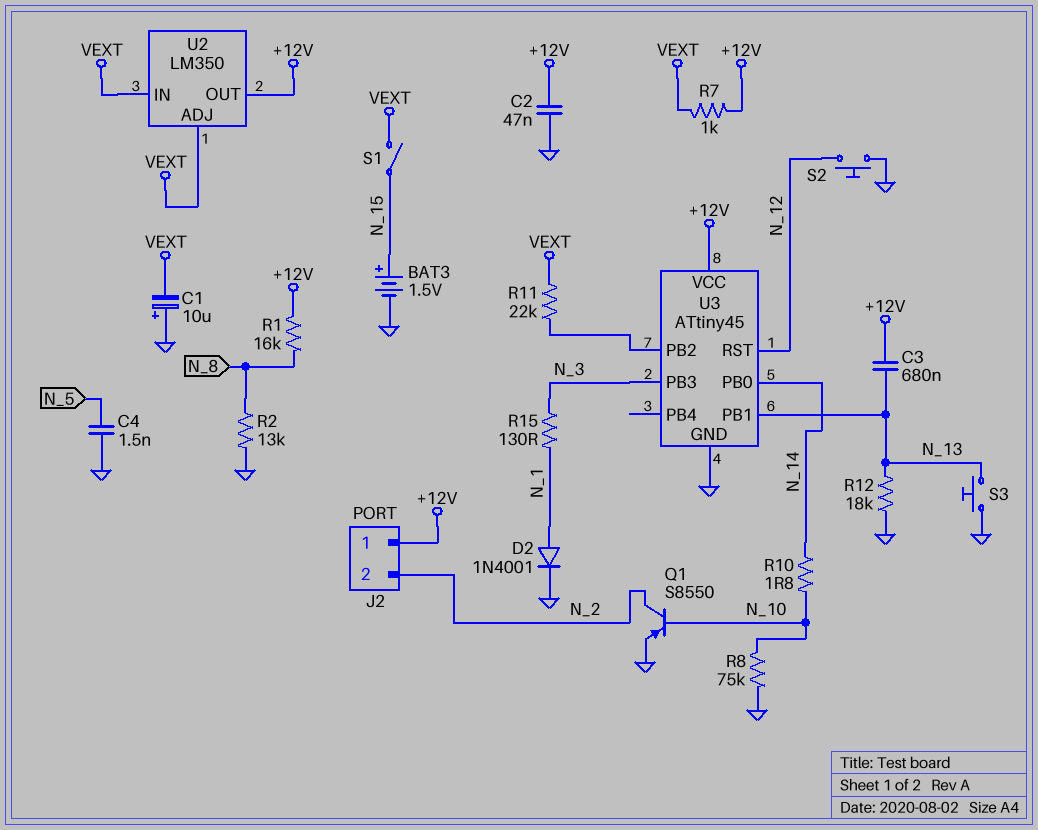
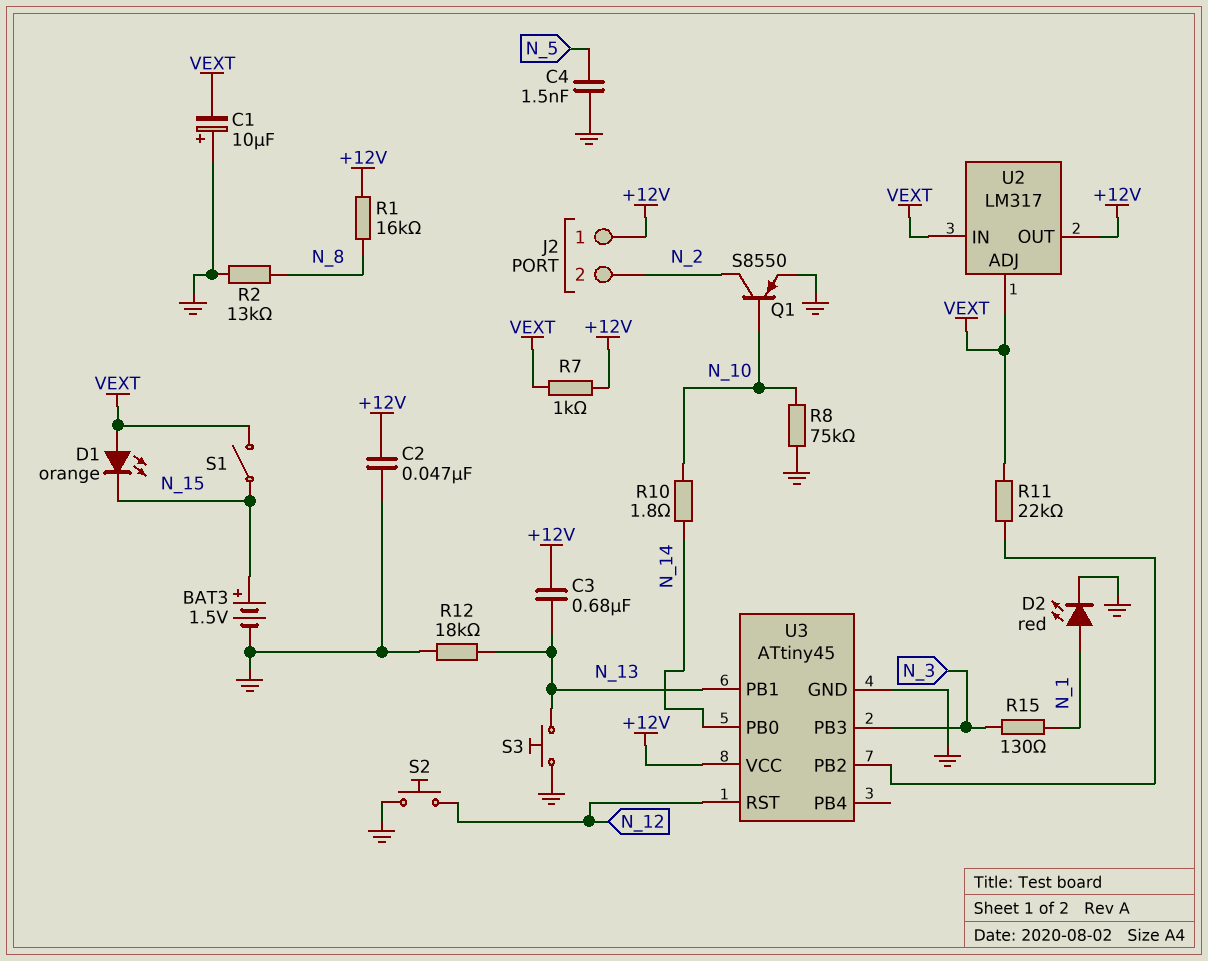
D1: none -> LED orange (A VEXT, K N_15)
D2: diode 1N4001 (A N_1, K GND) -> LED red (A N_1, K GND)
U2: LM350 -> LM317

